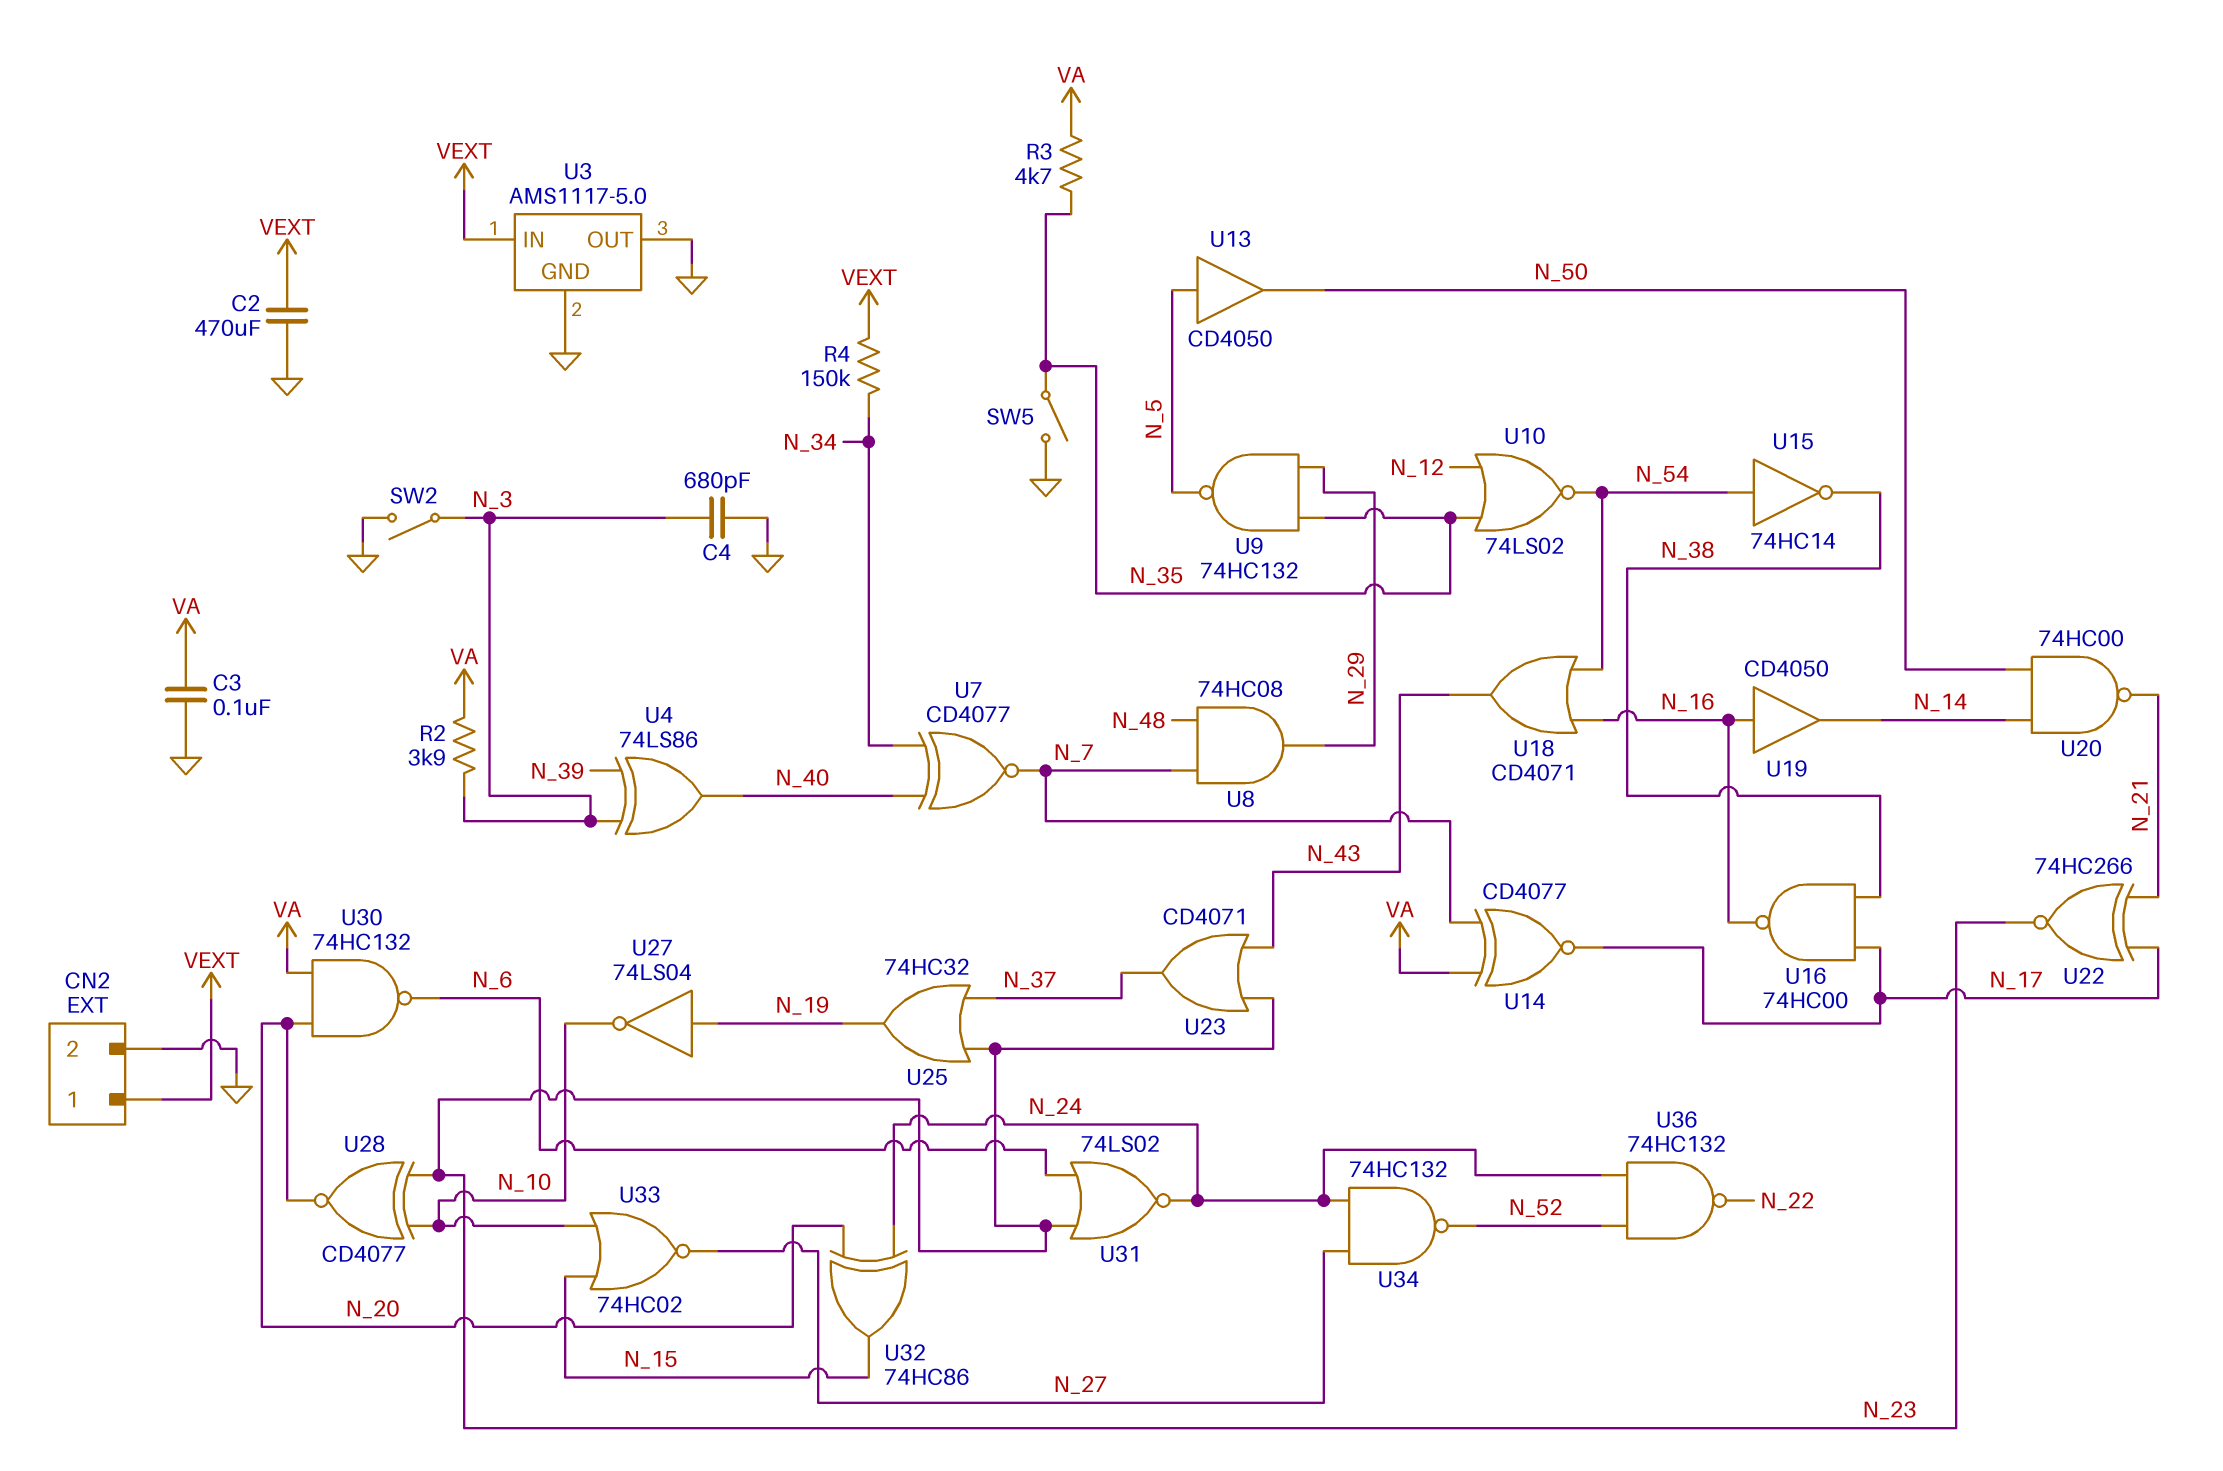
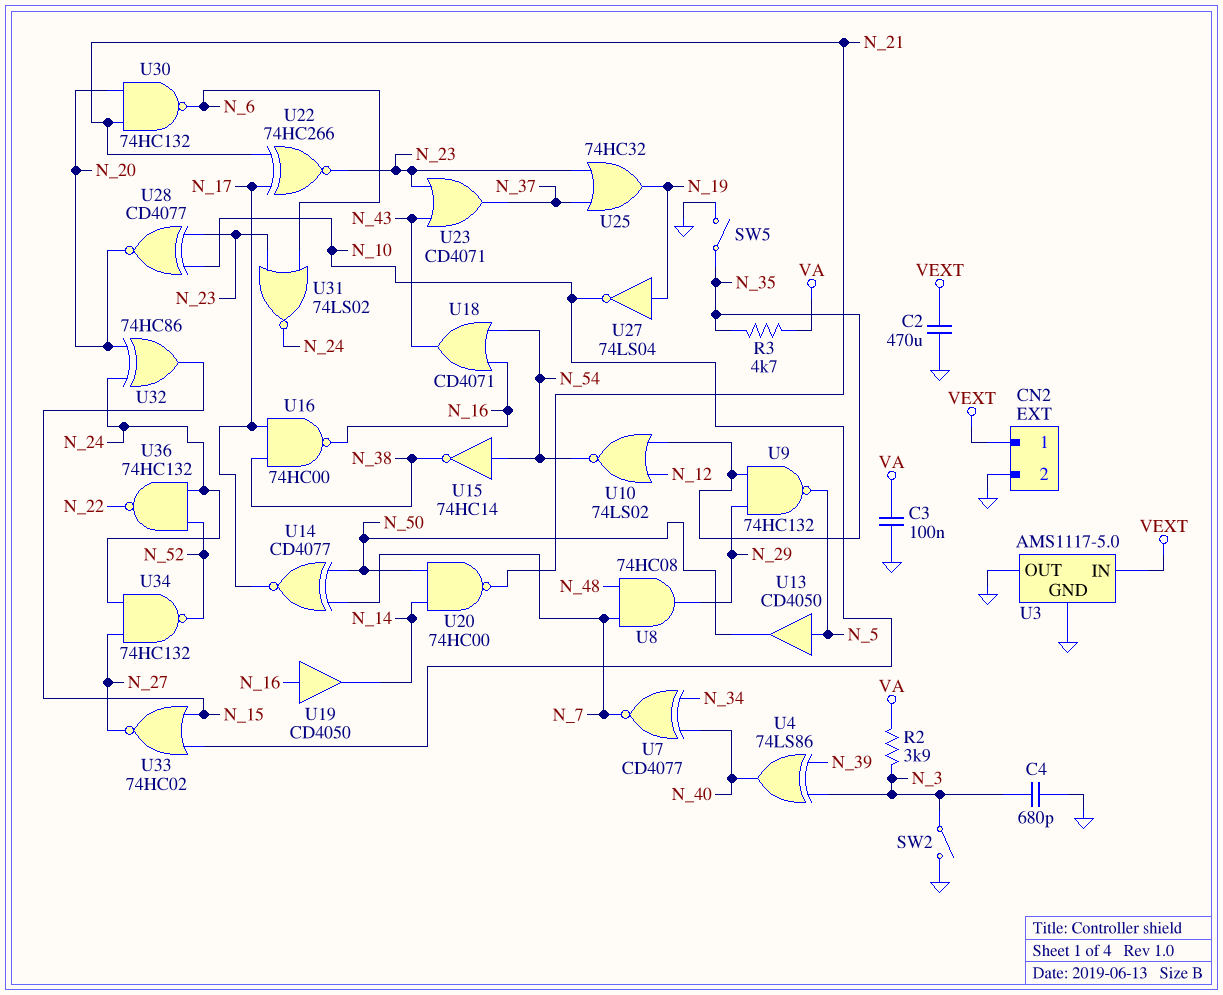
R4: 150k (N_34, VEXT) -> none
U14: XNOR CD4077 (in N_7, in VA, out N_17) -> XNOR CD4077 (in N_7, in N_50, out N_17)
U30: NAND 74HC132 (in N_20, in VA, out N_6) -> NAND 74HC132 (in N_20, in N_21, out N_6)

